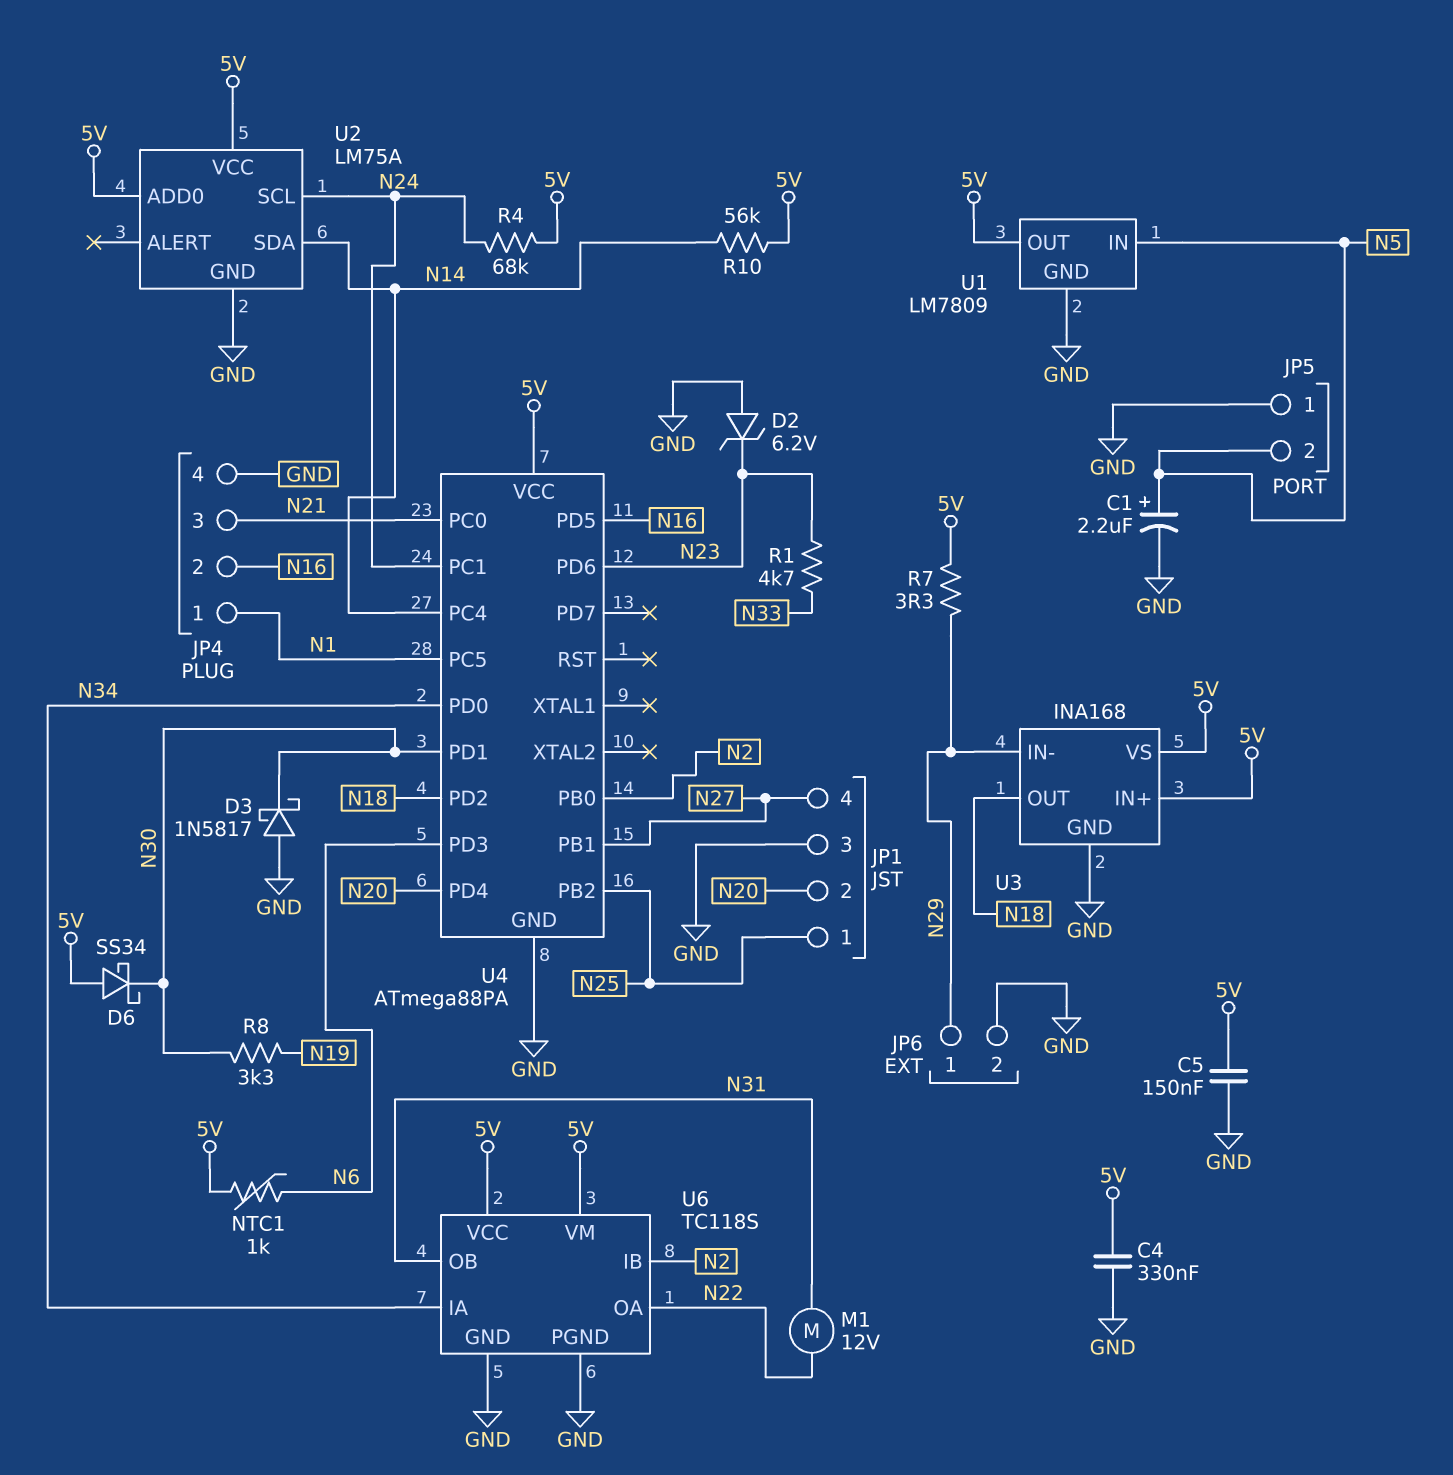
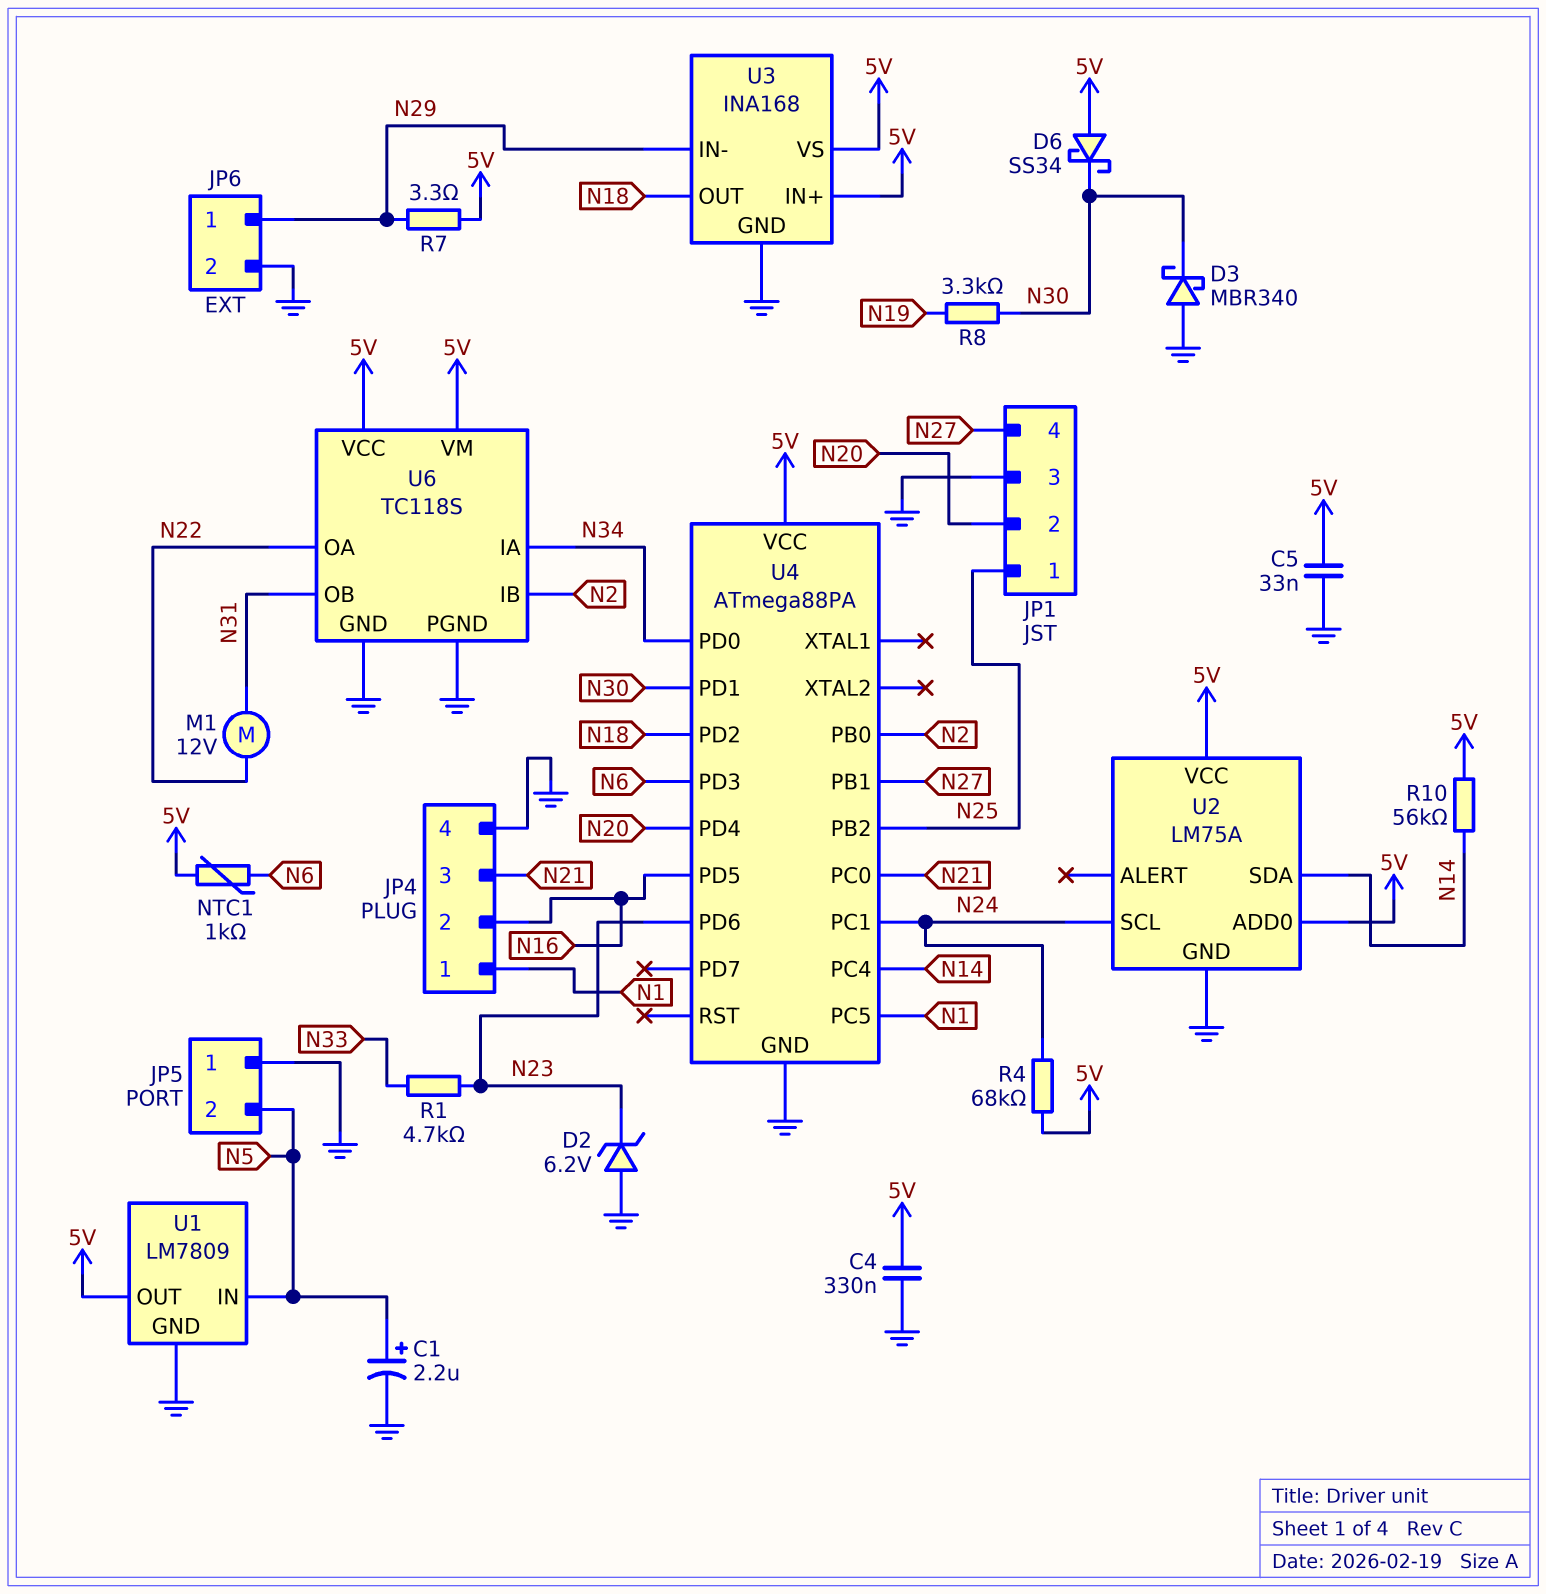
C5: 150nF (5V, GND) -> 33nF (5V, GND)
D3: schottky 1N5817 (A GND, K N30) -> schottky MBR340 (A GND, K N30)

